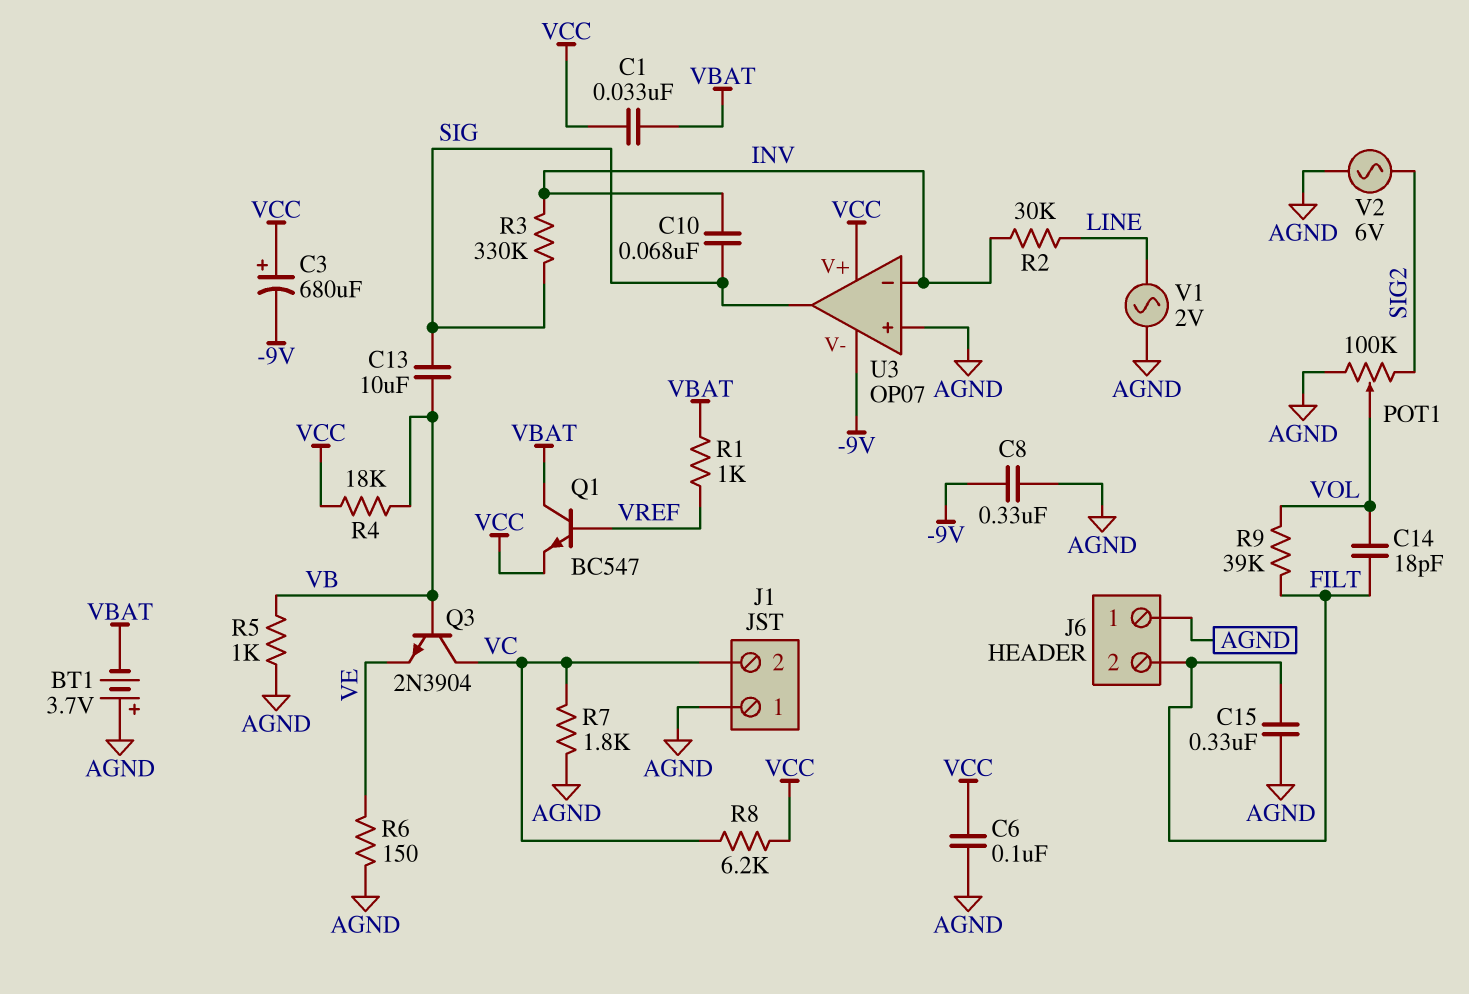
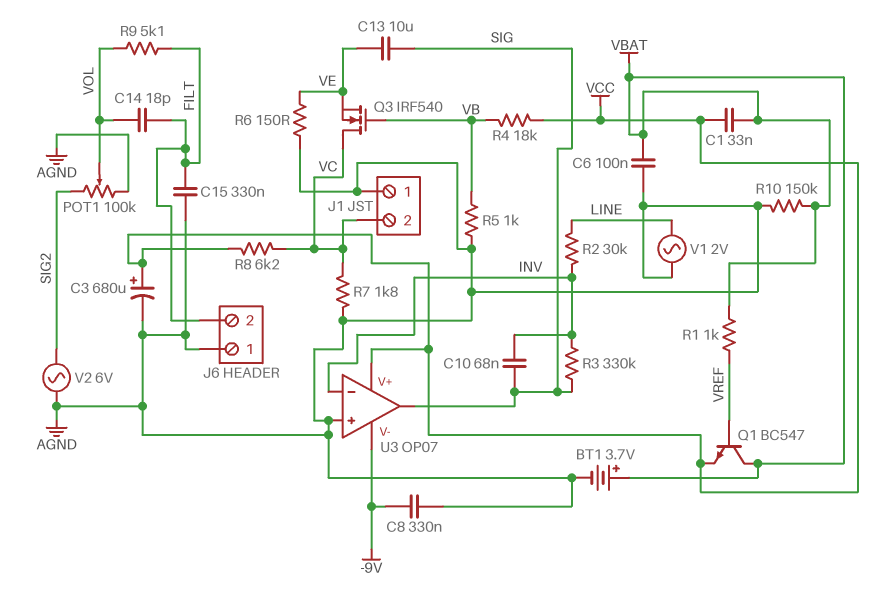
BT1: 3.7V (plus AGND, minus VBAT) -> 3.7V (plus VBAT, minus AGND)
C3: 680uF (plus VCC, minus -9V) -> 680uF (plus VCC, minus AGND)
C6: 100nF (AGND, VCC) -> 100nF (AGND, VBAT)
C13: 10uF (SIG, VB) -> 10uF (SIG, VE)
Q3: NPN 2N3904 (B VB, C VC, E VE) -> NMOS IRF540 (G VB, D VC, S VE)
R9: 39k (FILT, VOL) -> 5.1k (FILT, VOL)
R10: none -> 150k (AGND, VBAT)

